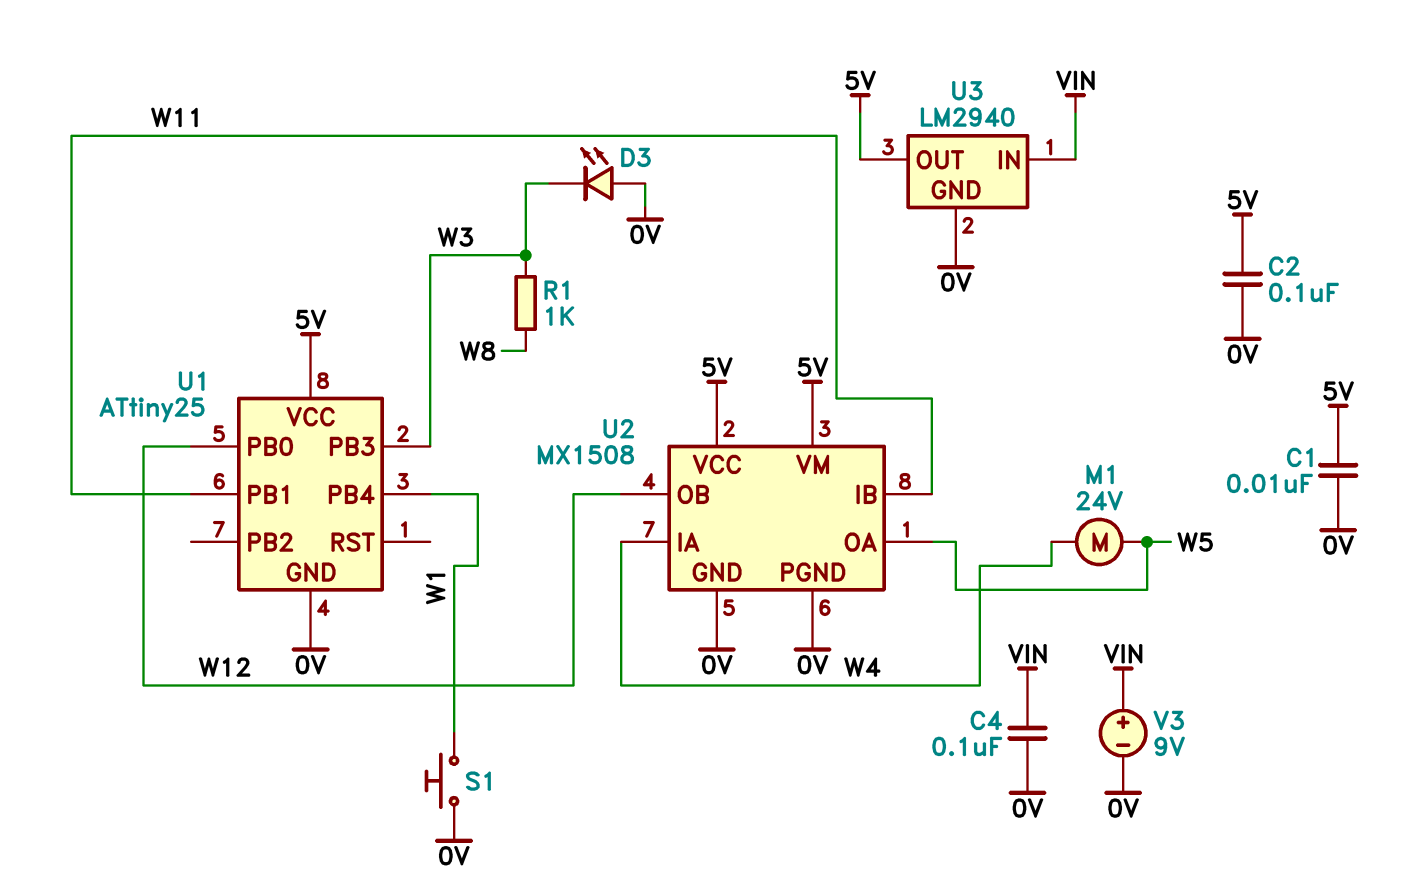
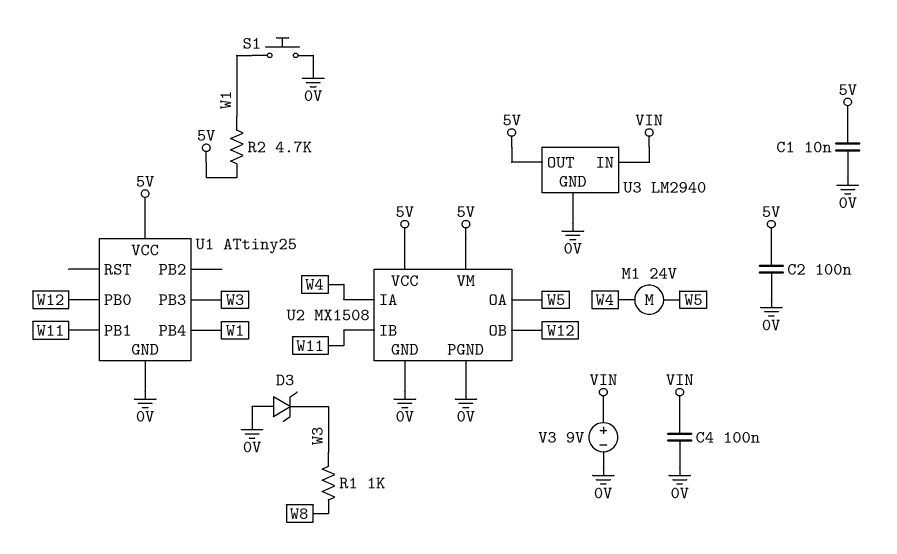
D3: LED (A 0V, K W3) -> zener (A 0V, K W3)
R2: none -> 4.7k (5V, W1)

